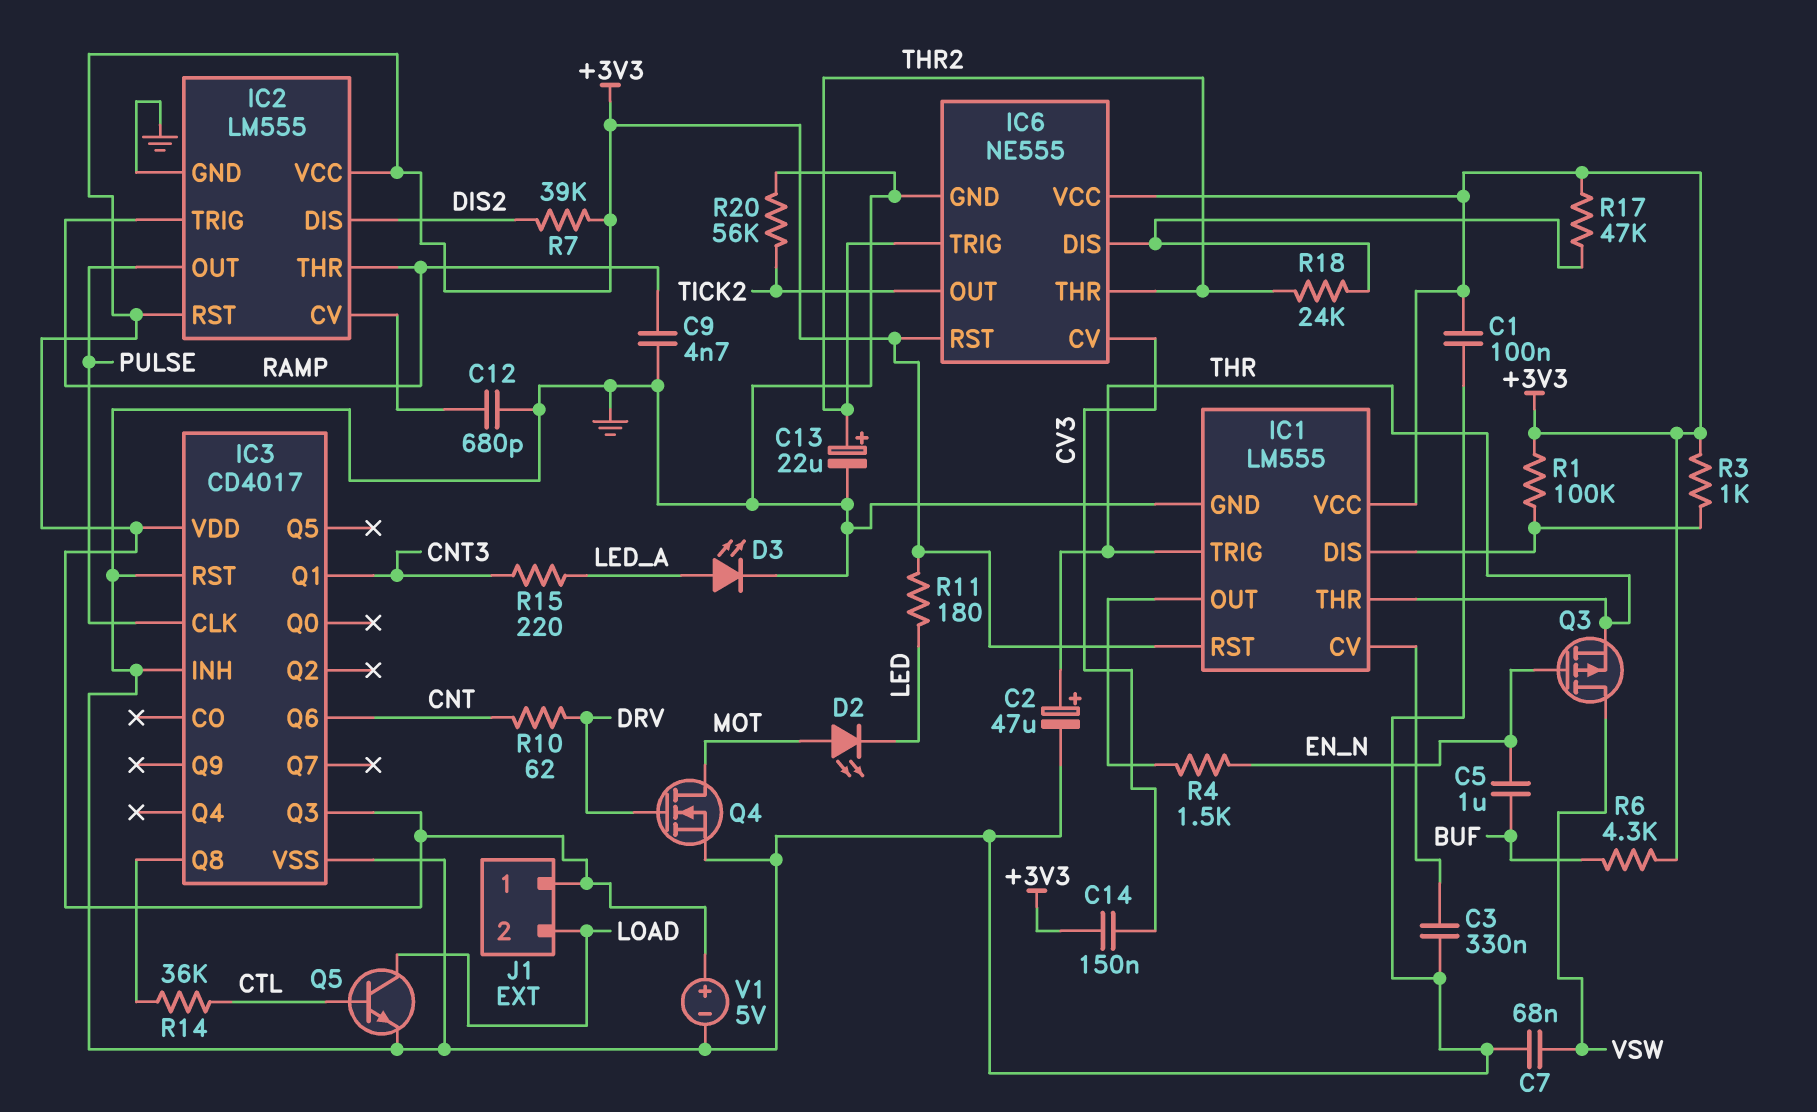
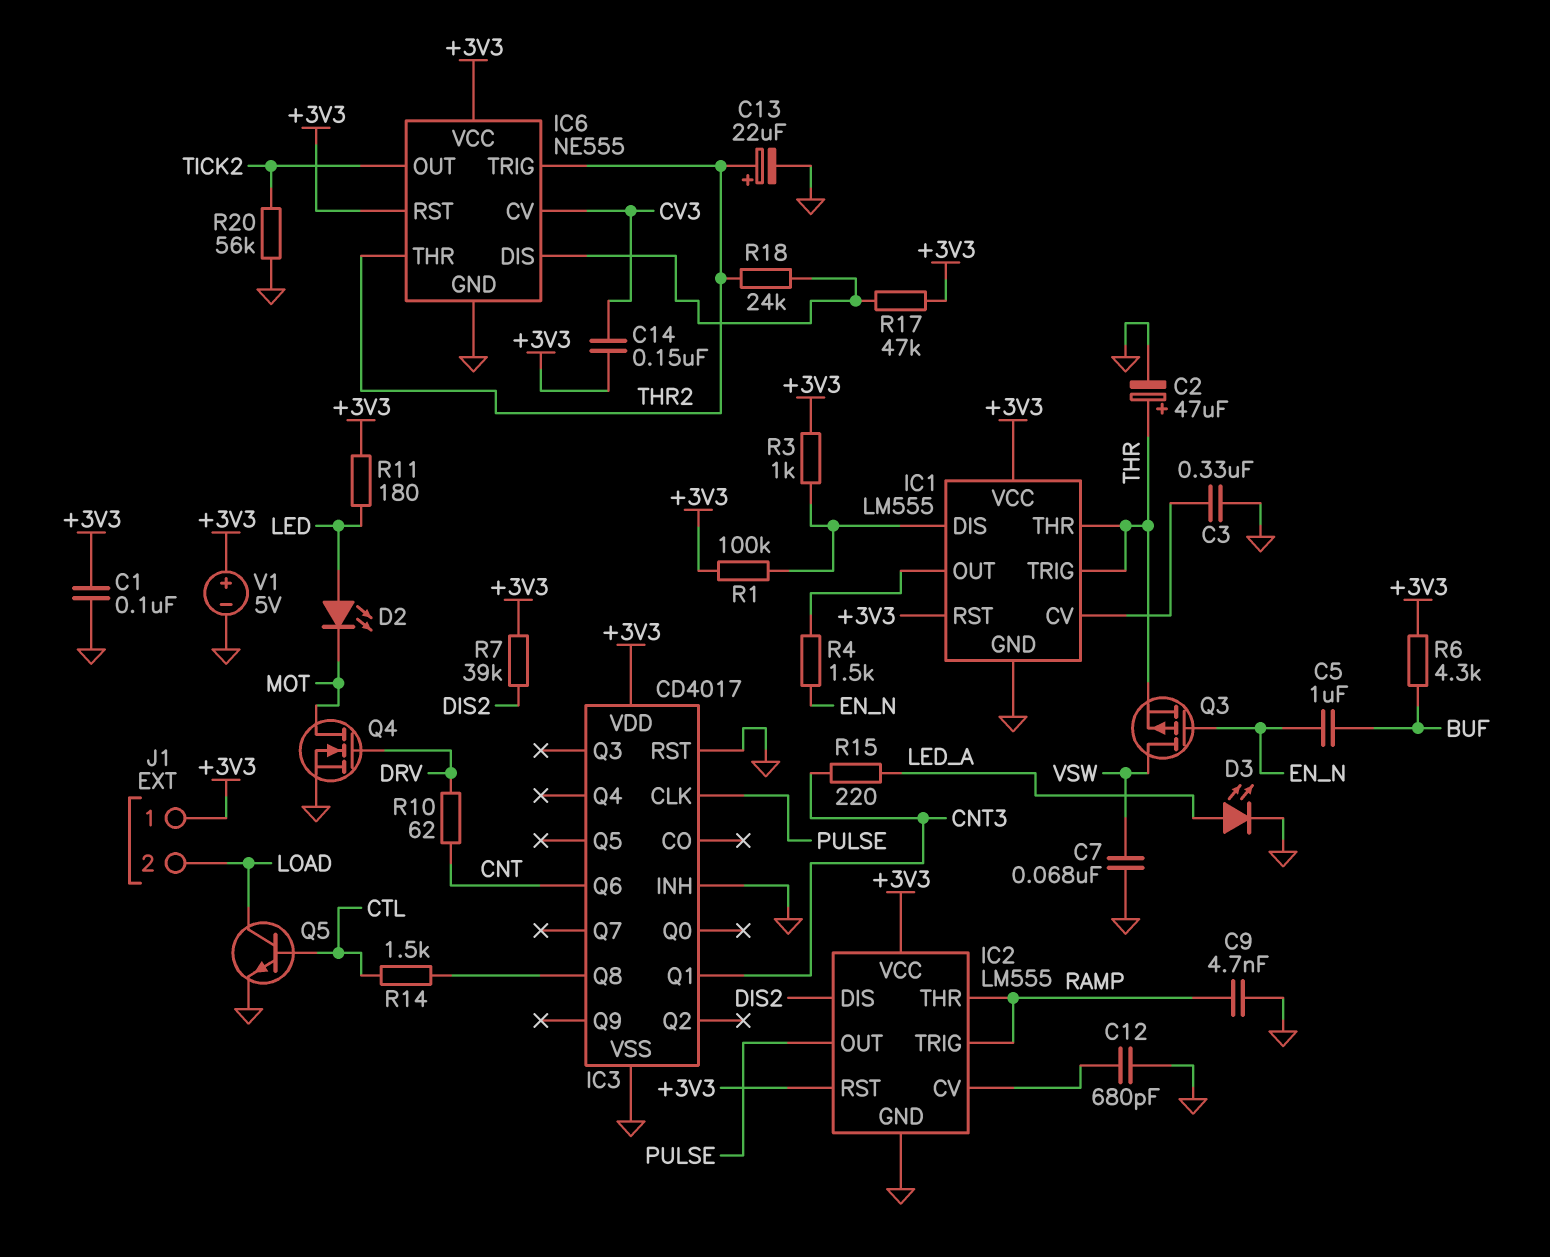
D2: LED (A MOT, K LED) -> LED (A LED, K MOT)
IC3 pin Q3: +3V3 -> none
R14: 36k (CTL, IC3/Q8) -> 1.5k (CTL, IC3/Q8)

